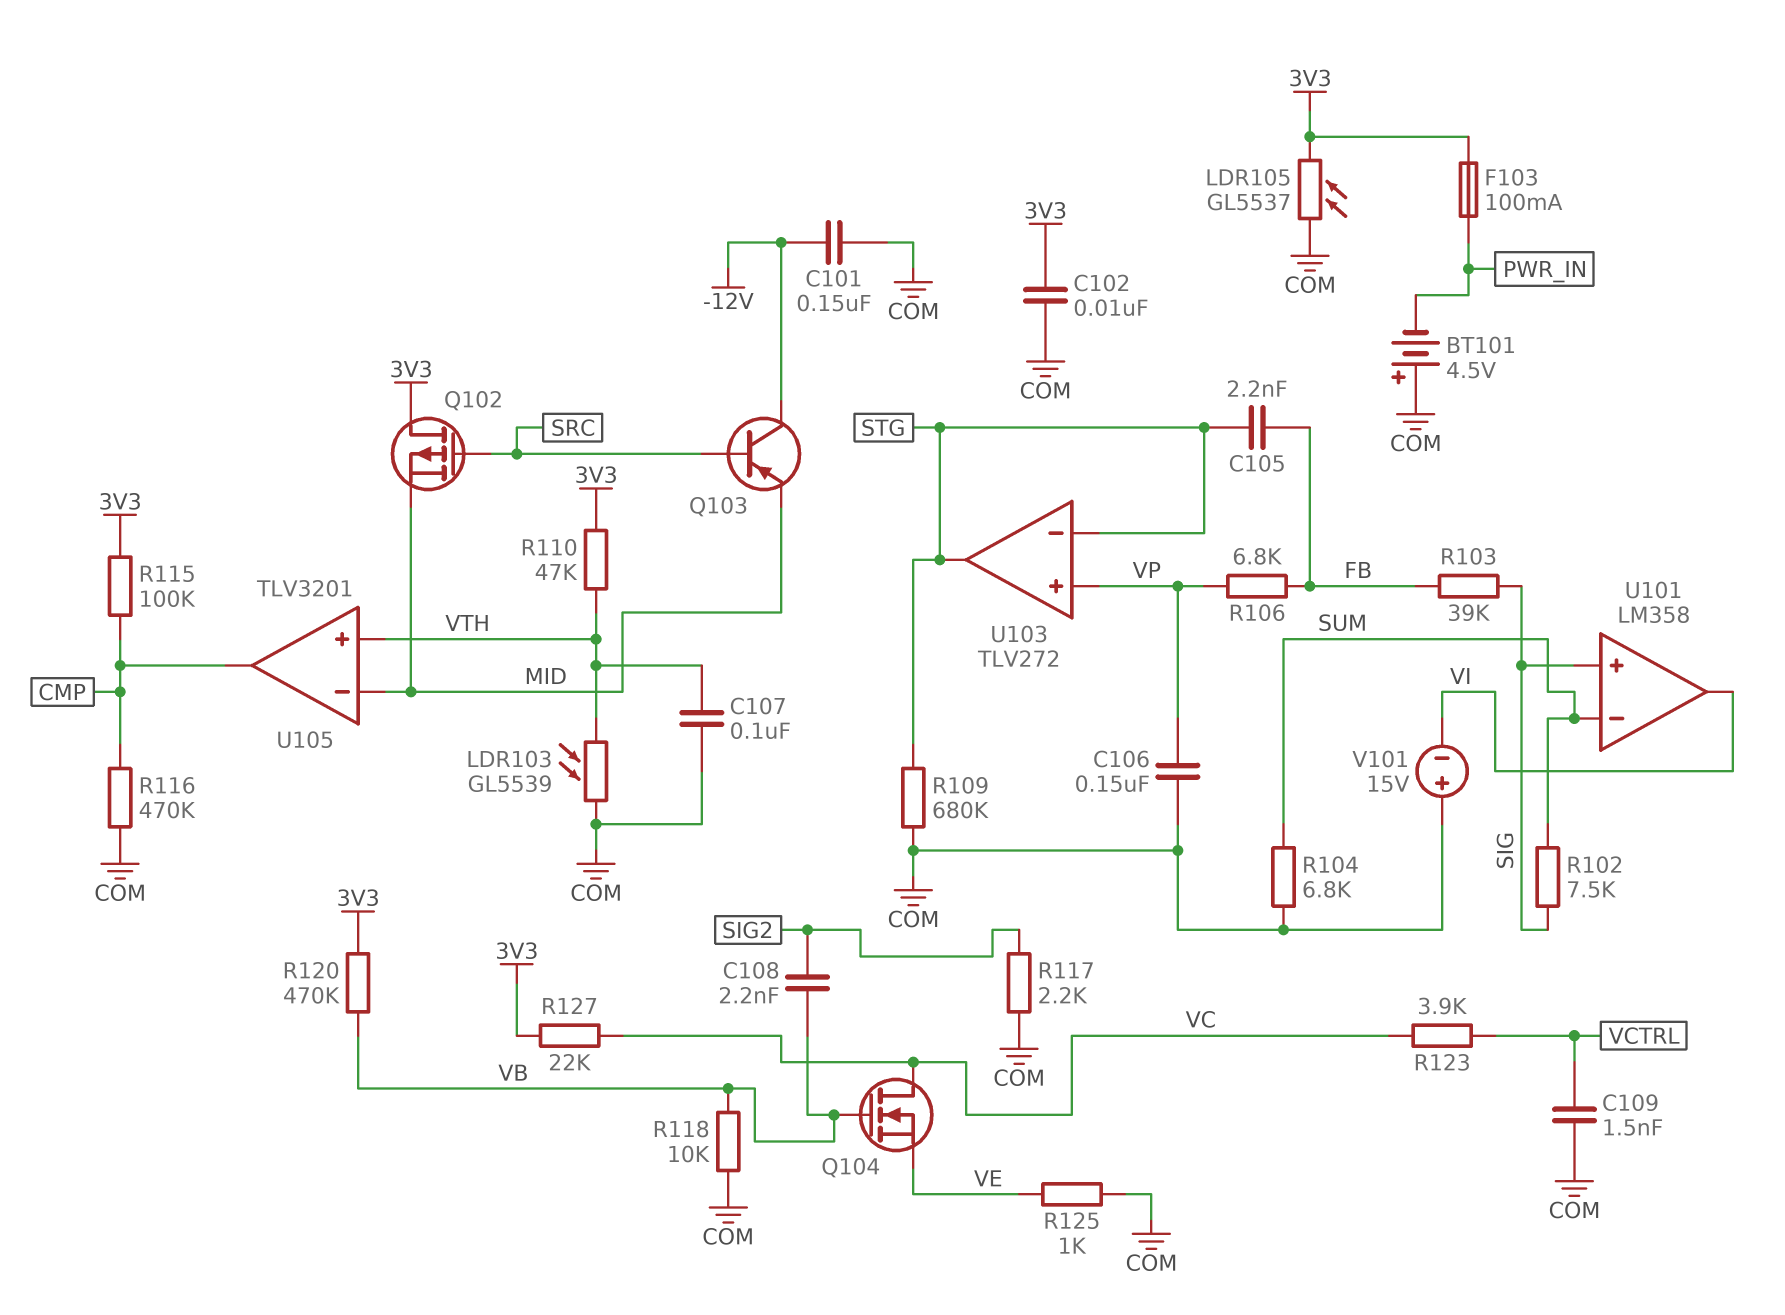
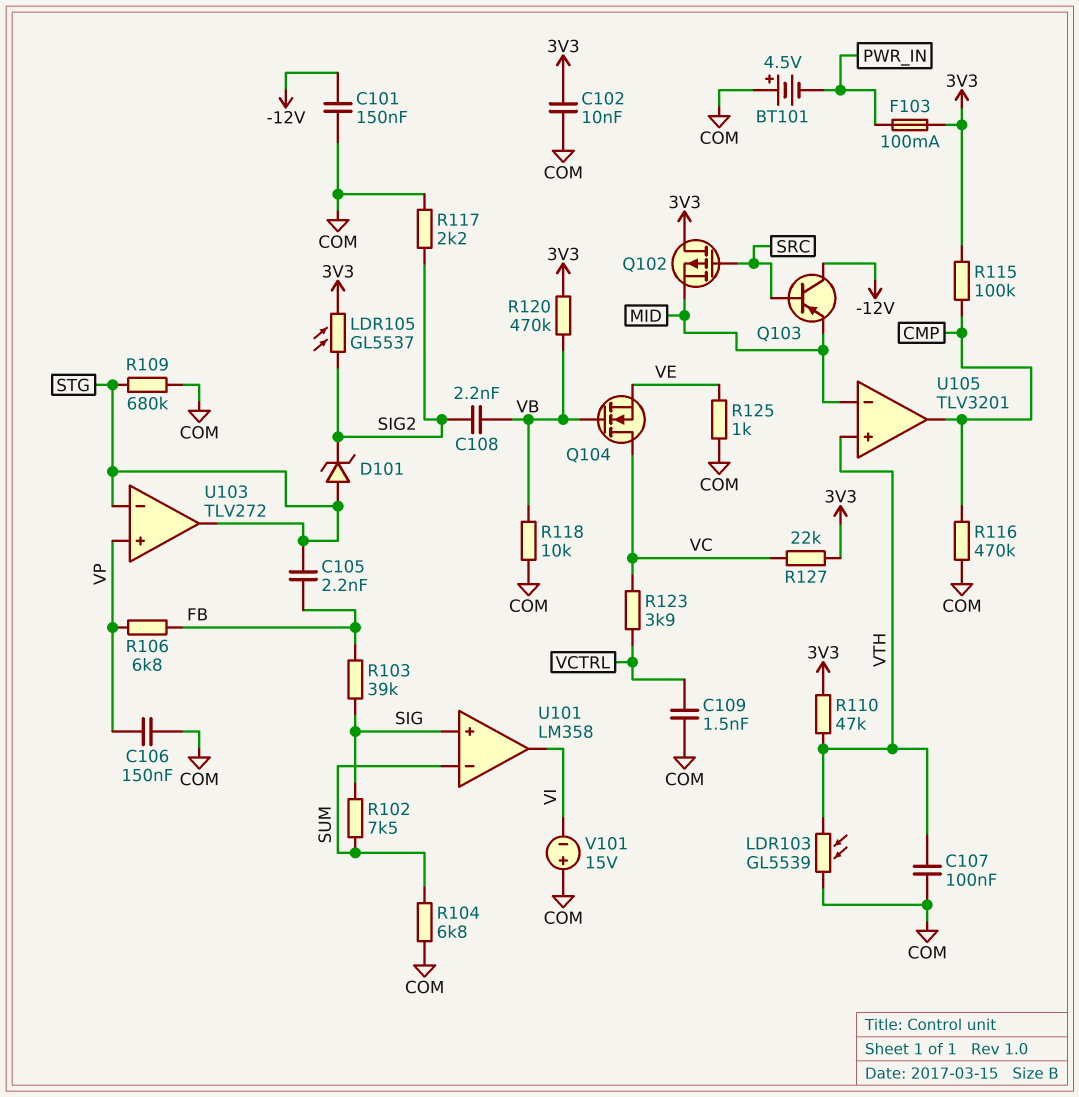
D101: none -> zener (A STG, K SIG2)
LDR105: GL5537 (3V3, COM) -> GL5537 (3V3, SIG2)

